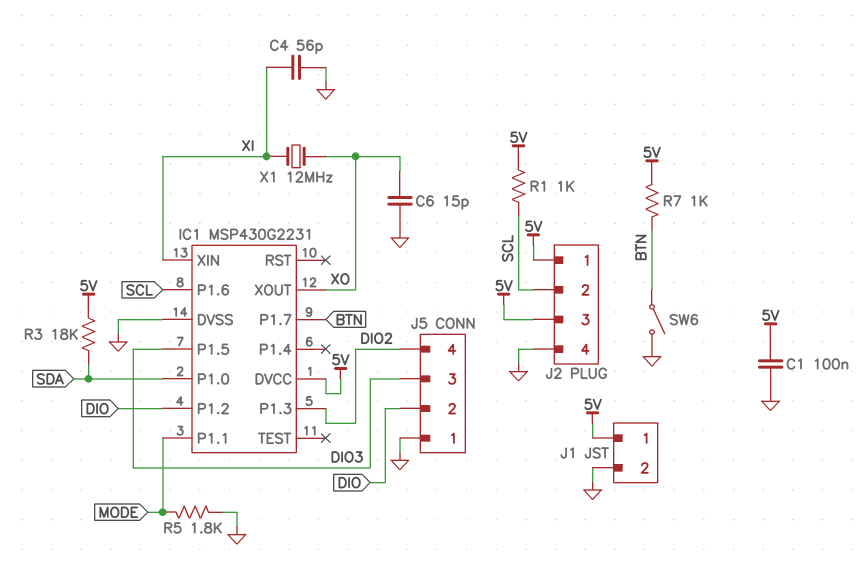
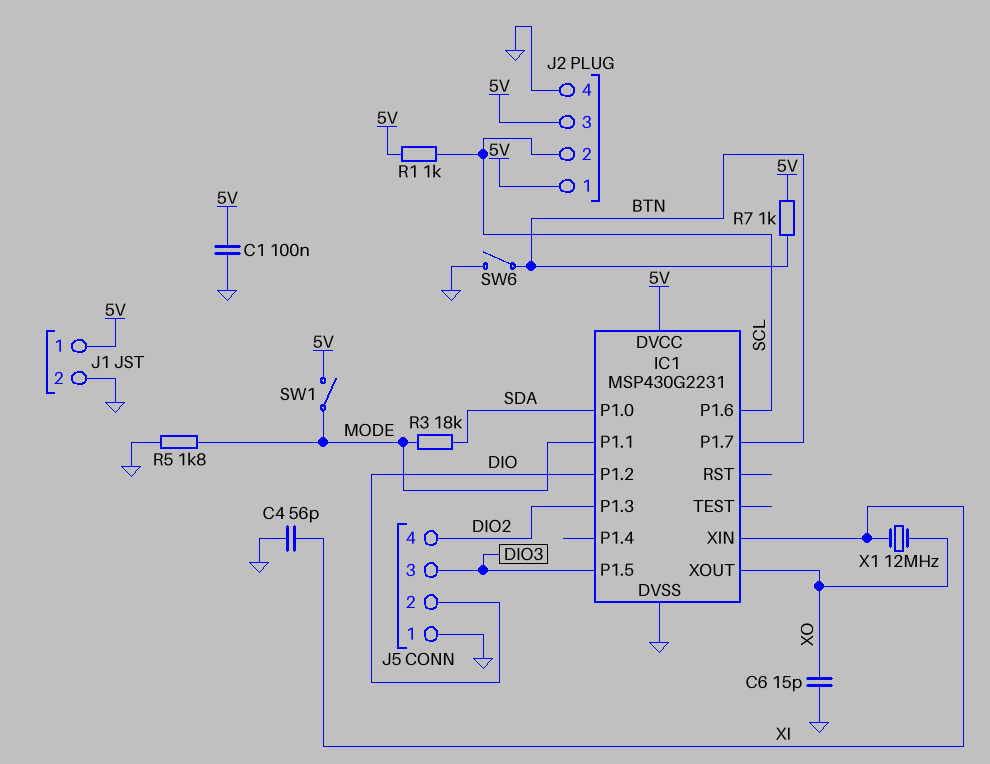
R3: 18k (5V, SDA) -> 18k (MODE, SDA)
SW1: none -> switch (5V, MODE)

